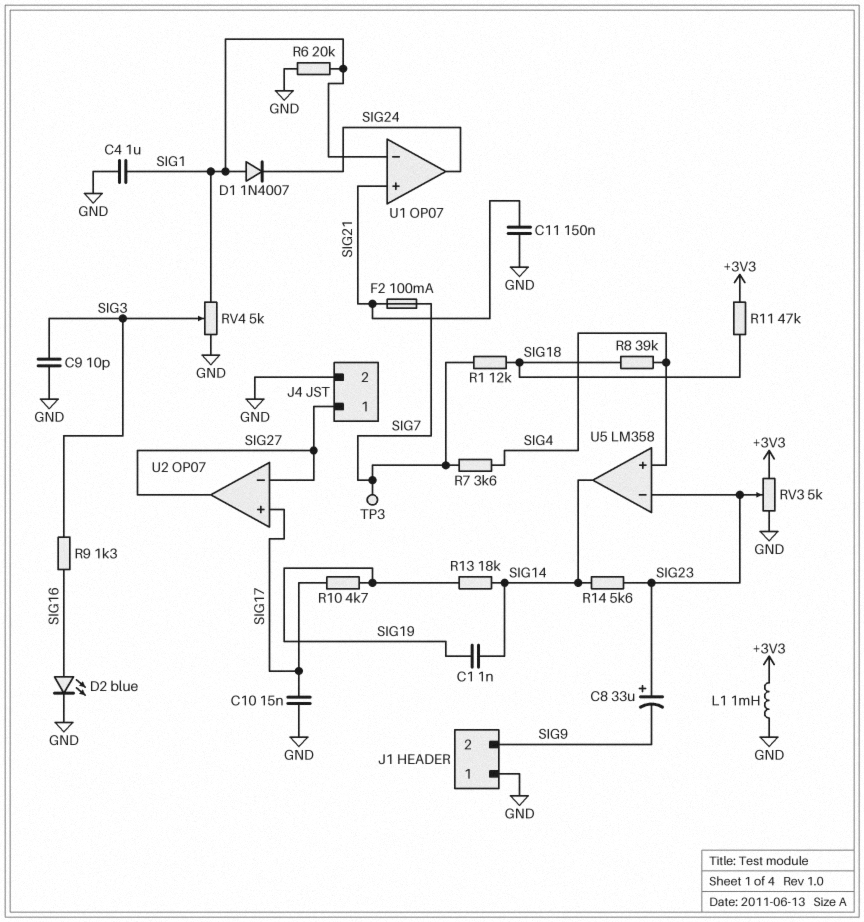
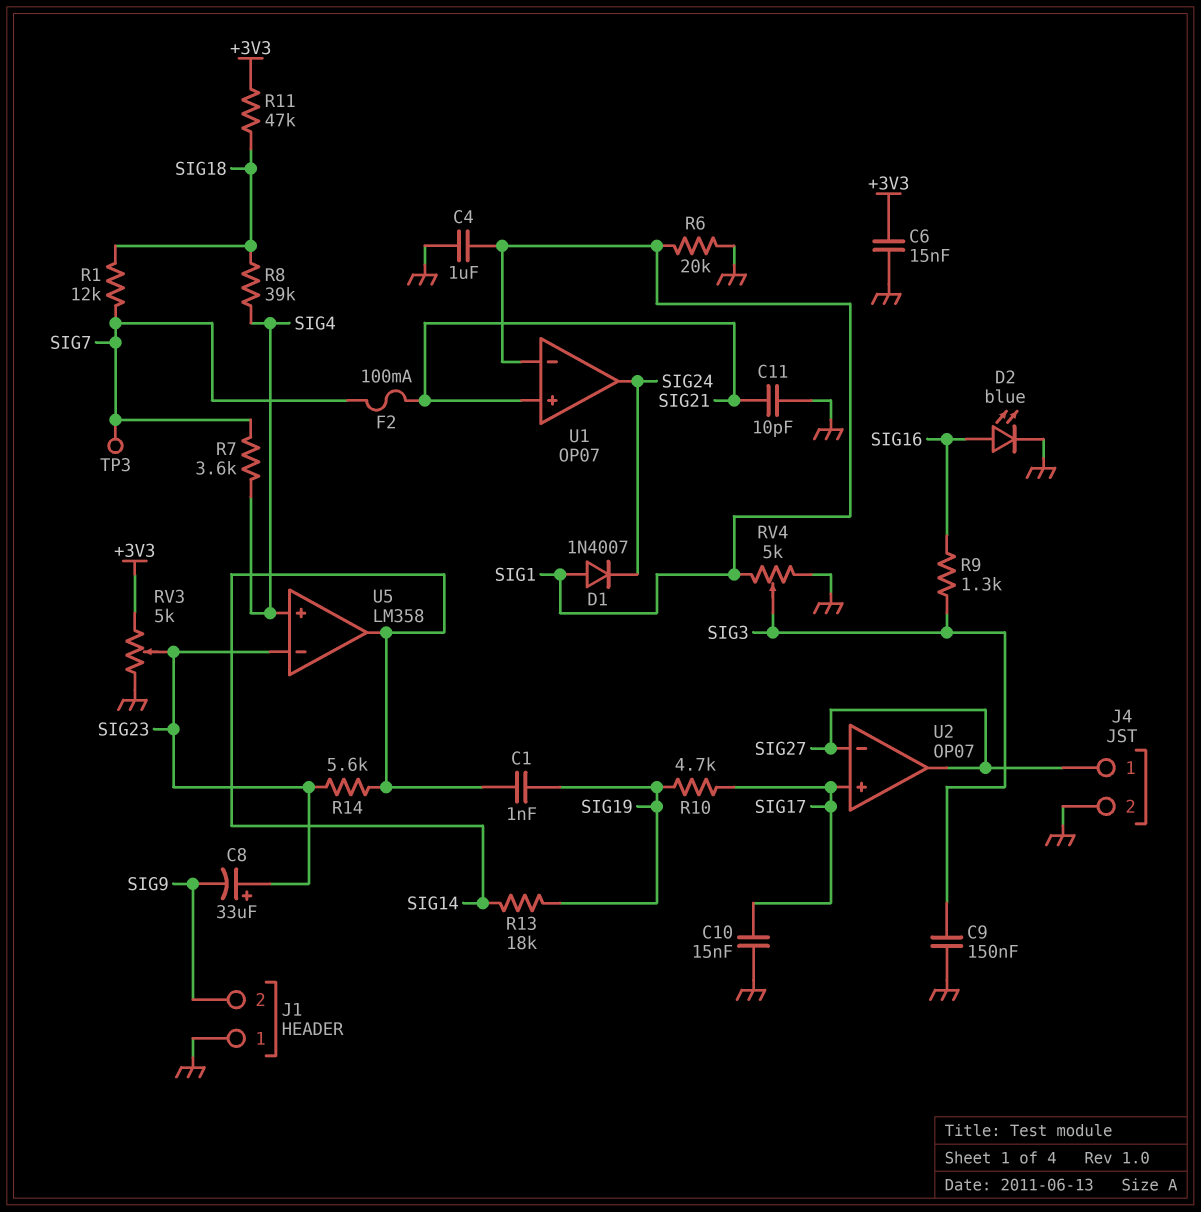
C6: none -> 15nF (+3V3, GND)
C9: 10pF (GND, SIG3) -> 150nF (GND, SIG3)
C11: 150nF (GND, SIG21) -> 10pF (GND, SIG21)
L1: 1mH (+3V3, GND) -> none

